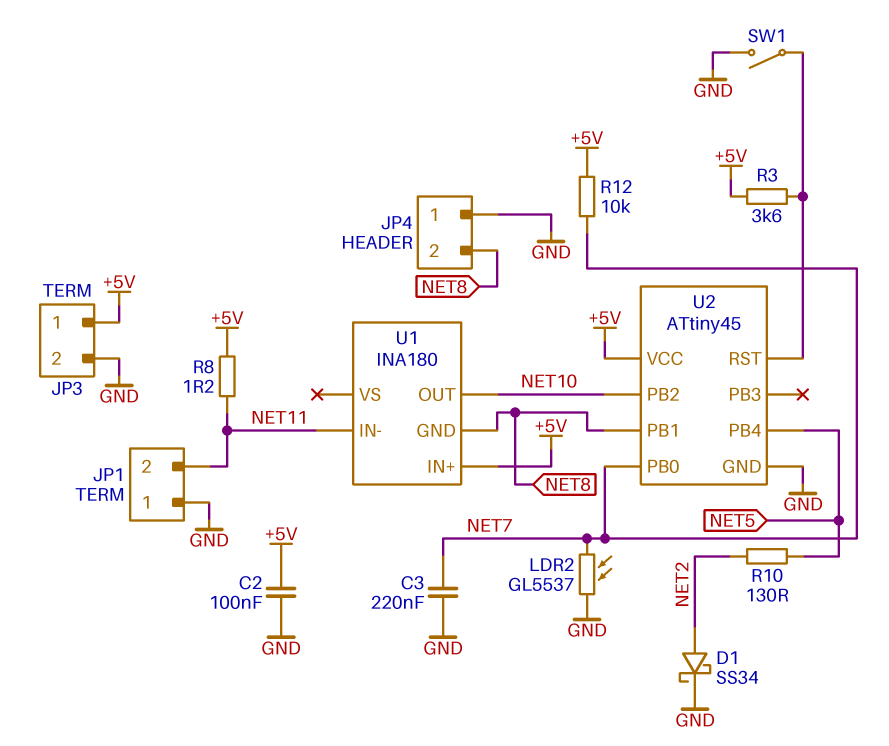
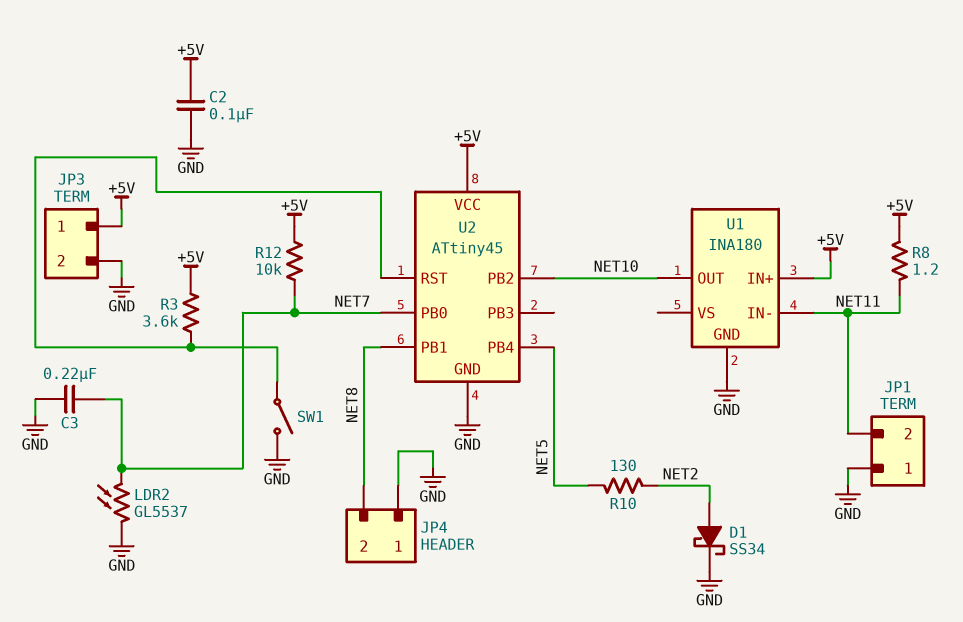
U1 pin GND: NET8 -> GND

